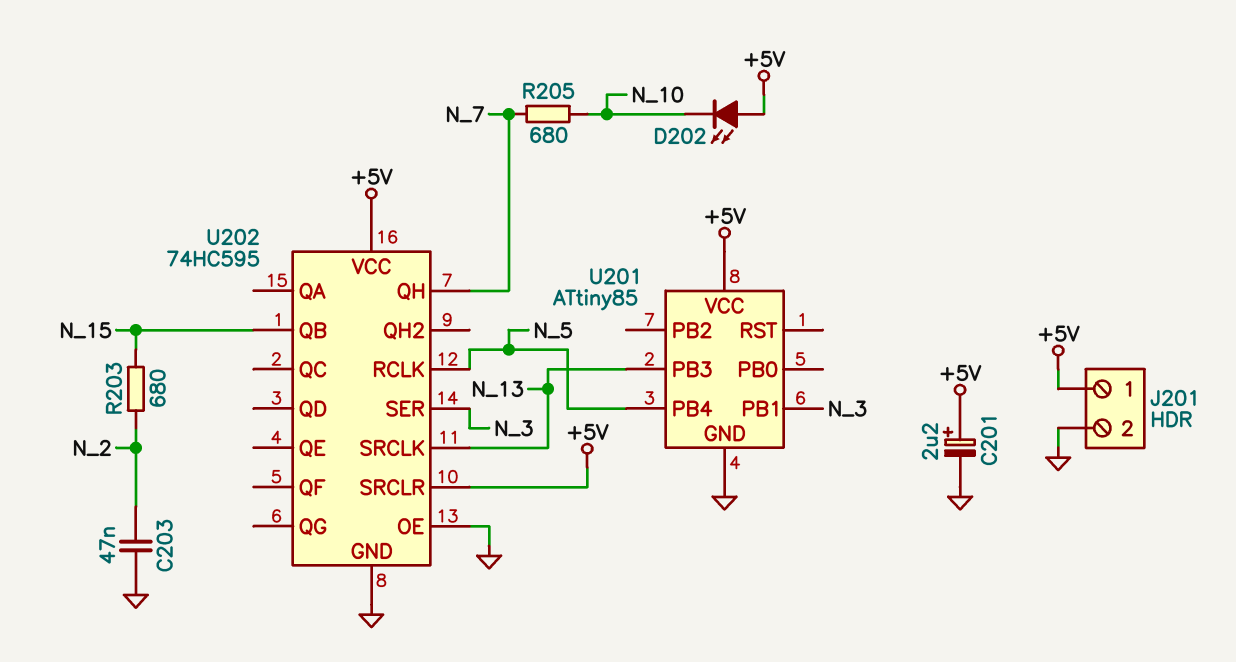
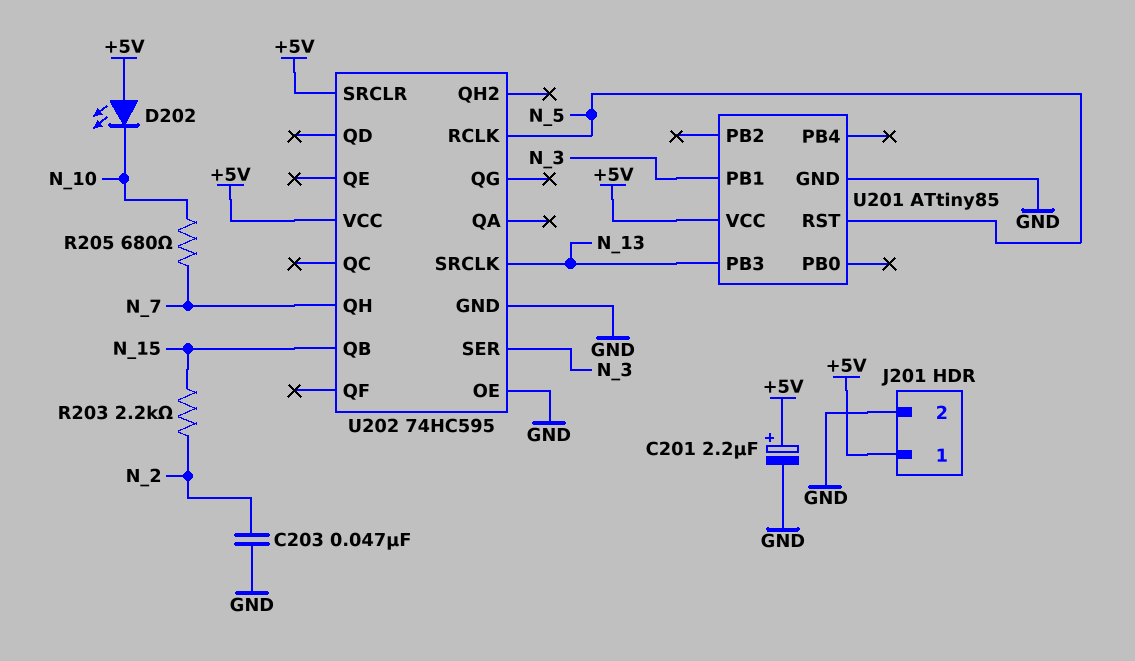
R203: 680 (N_2, N_15) -> 2.2k (N_2, N_15)
U201 pin PB4: N_5 -> none
U201 pin RST: none -> N_5

